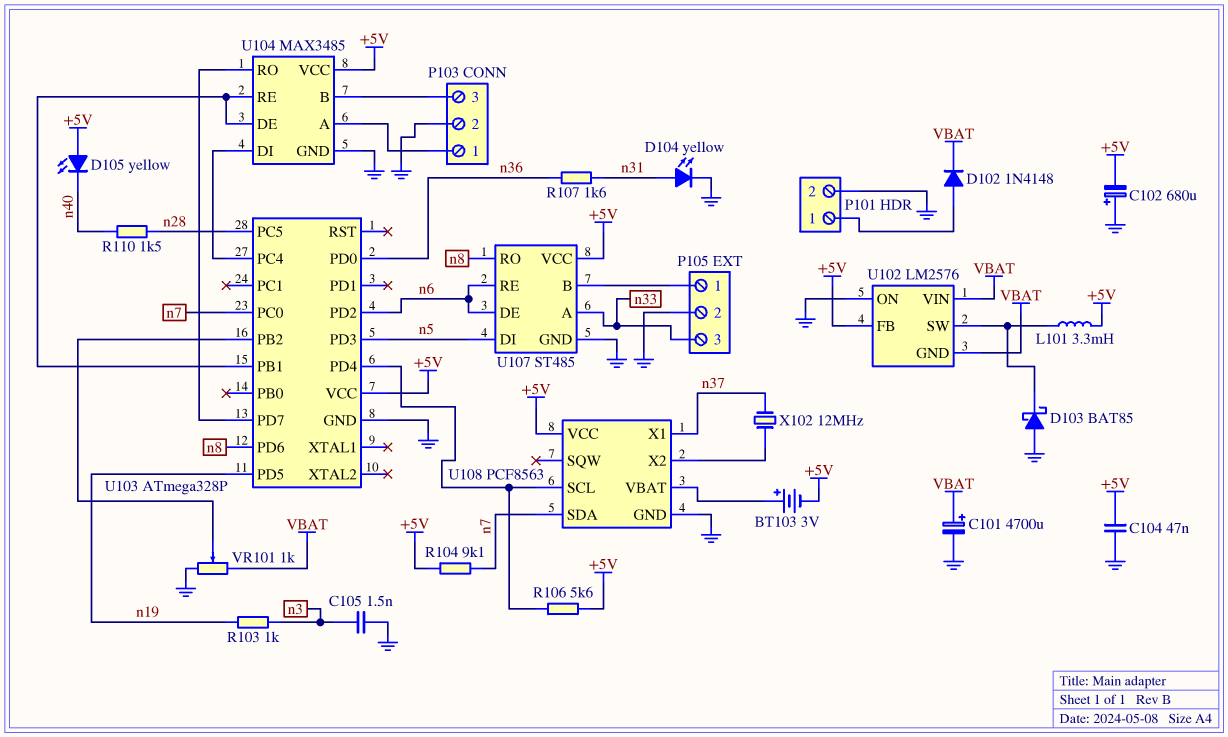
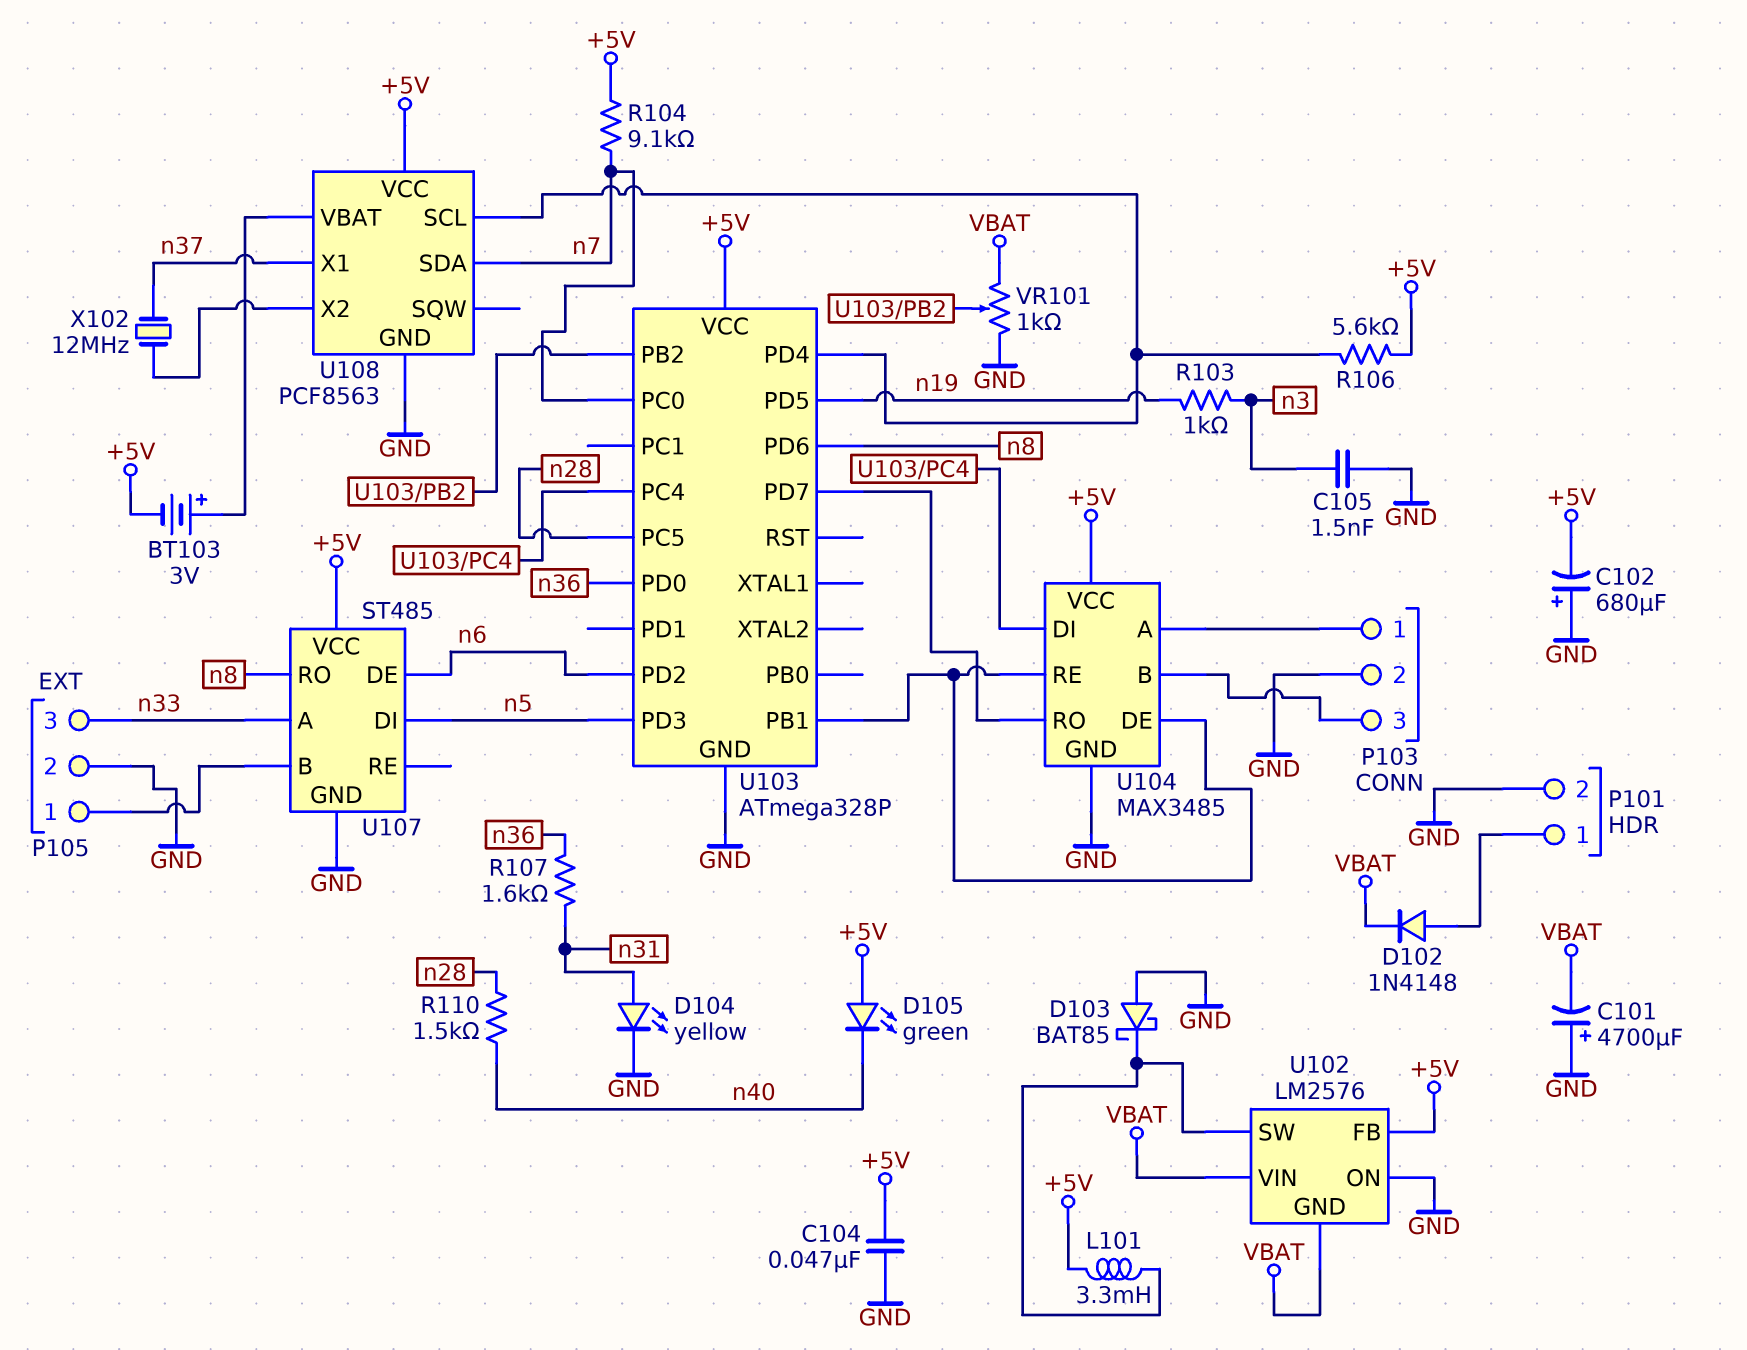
C101: 4700uF (plus VBAT, minus GND) -> 4700uF (plus GND, minus VBAT)
D105: LED yellow (A +5V, K n40) -> LED green (A +5V, K n40)
U107 pin RE: n6 -> none

